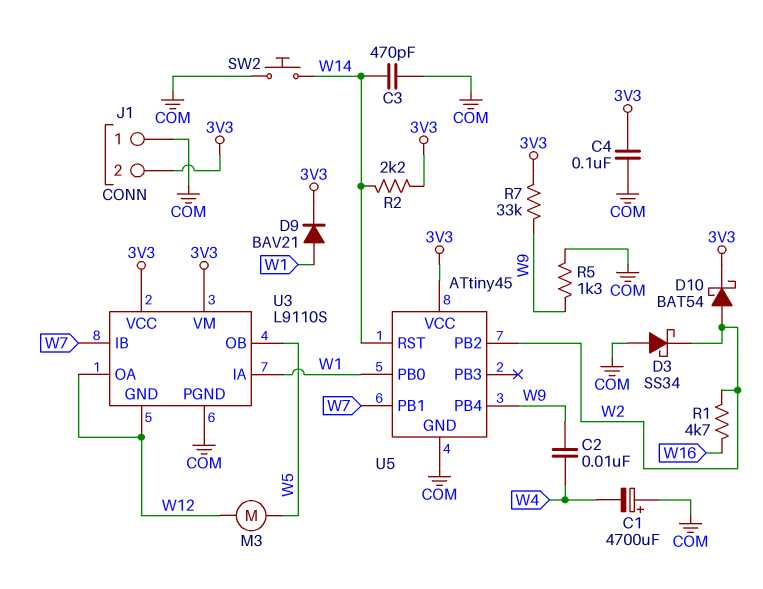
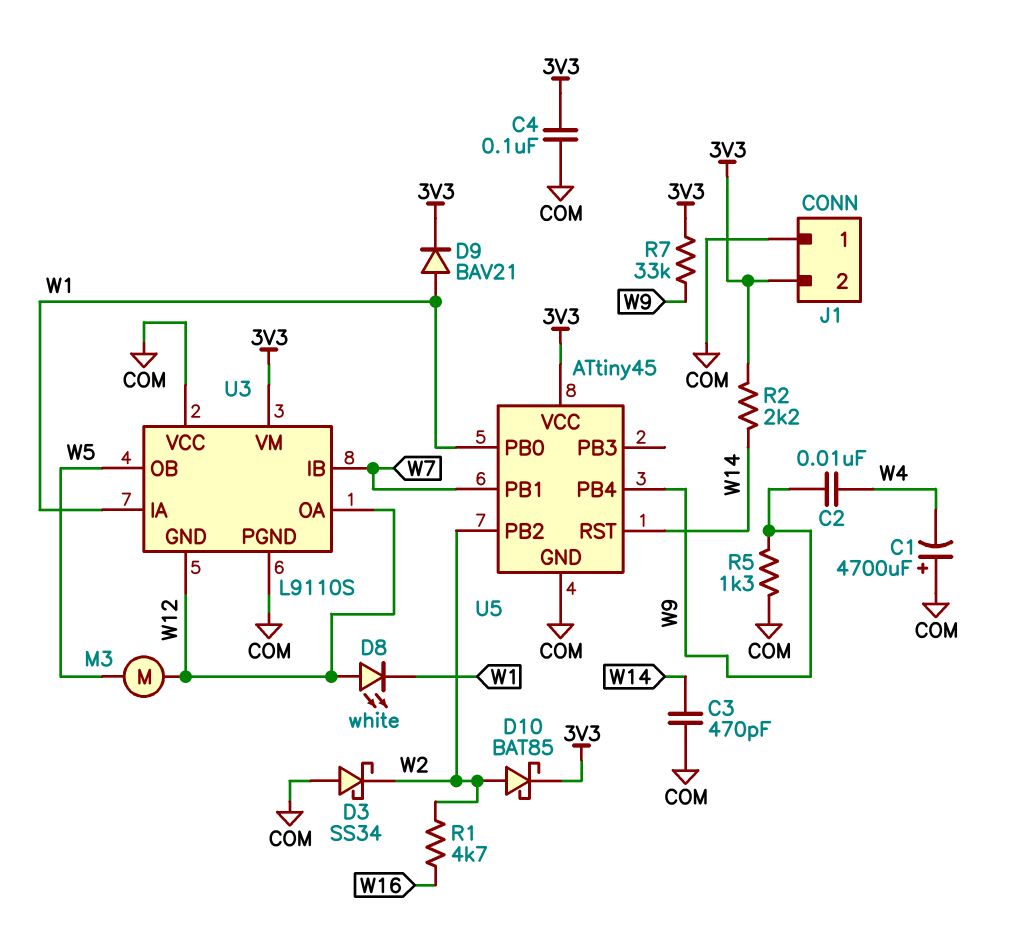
D8: none -> LED white (A W12, K W1)
D10: schottky BAT54 (A W2, K 3V3) -> schottky BAT85 (A W2, K 3V3)
SW2: button (COM, W14) -> none
U3 pin VCC: 3V3 -> COM

